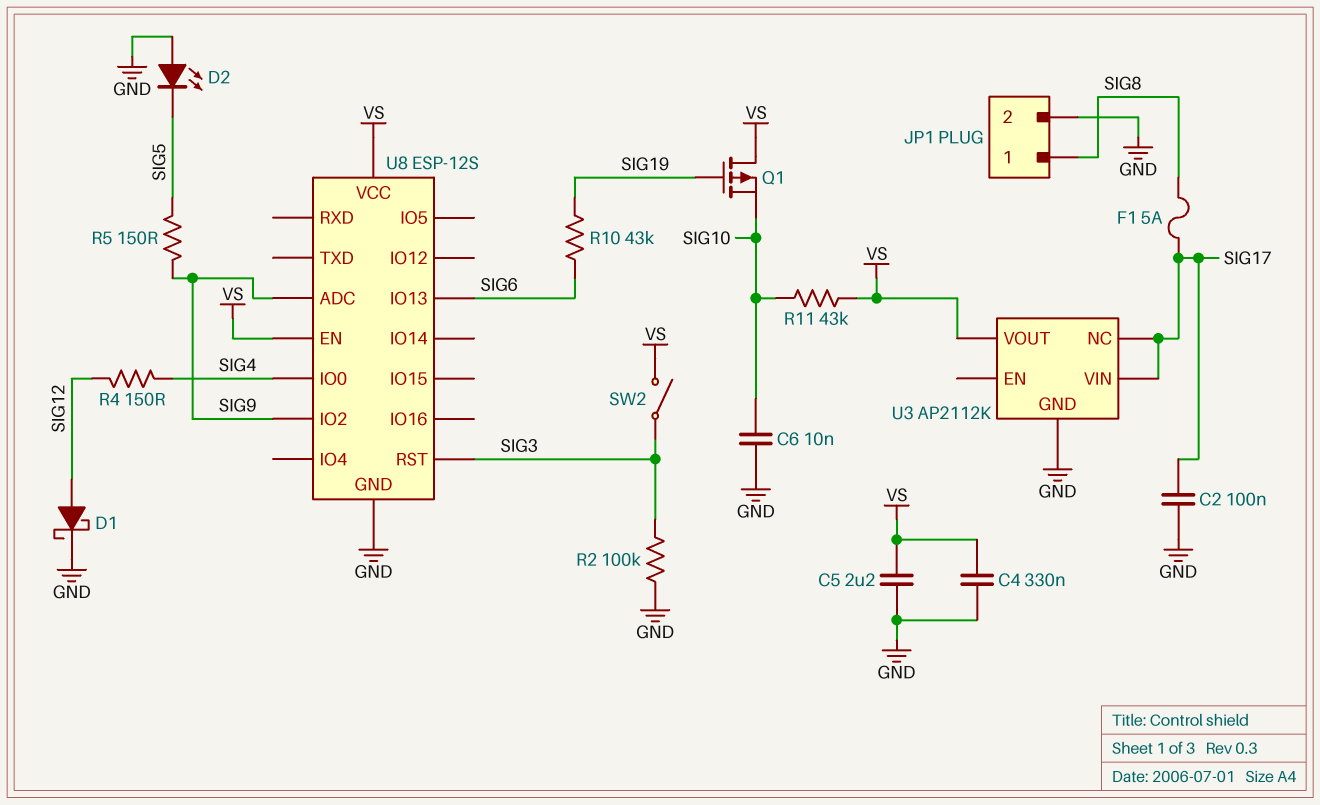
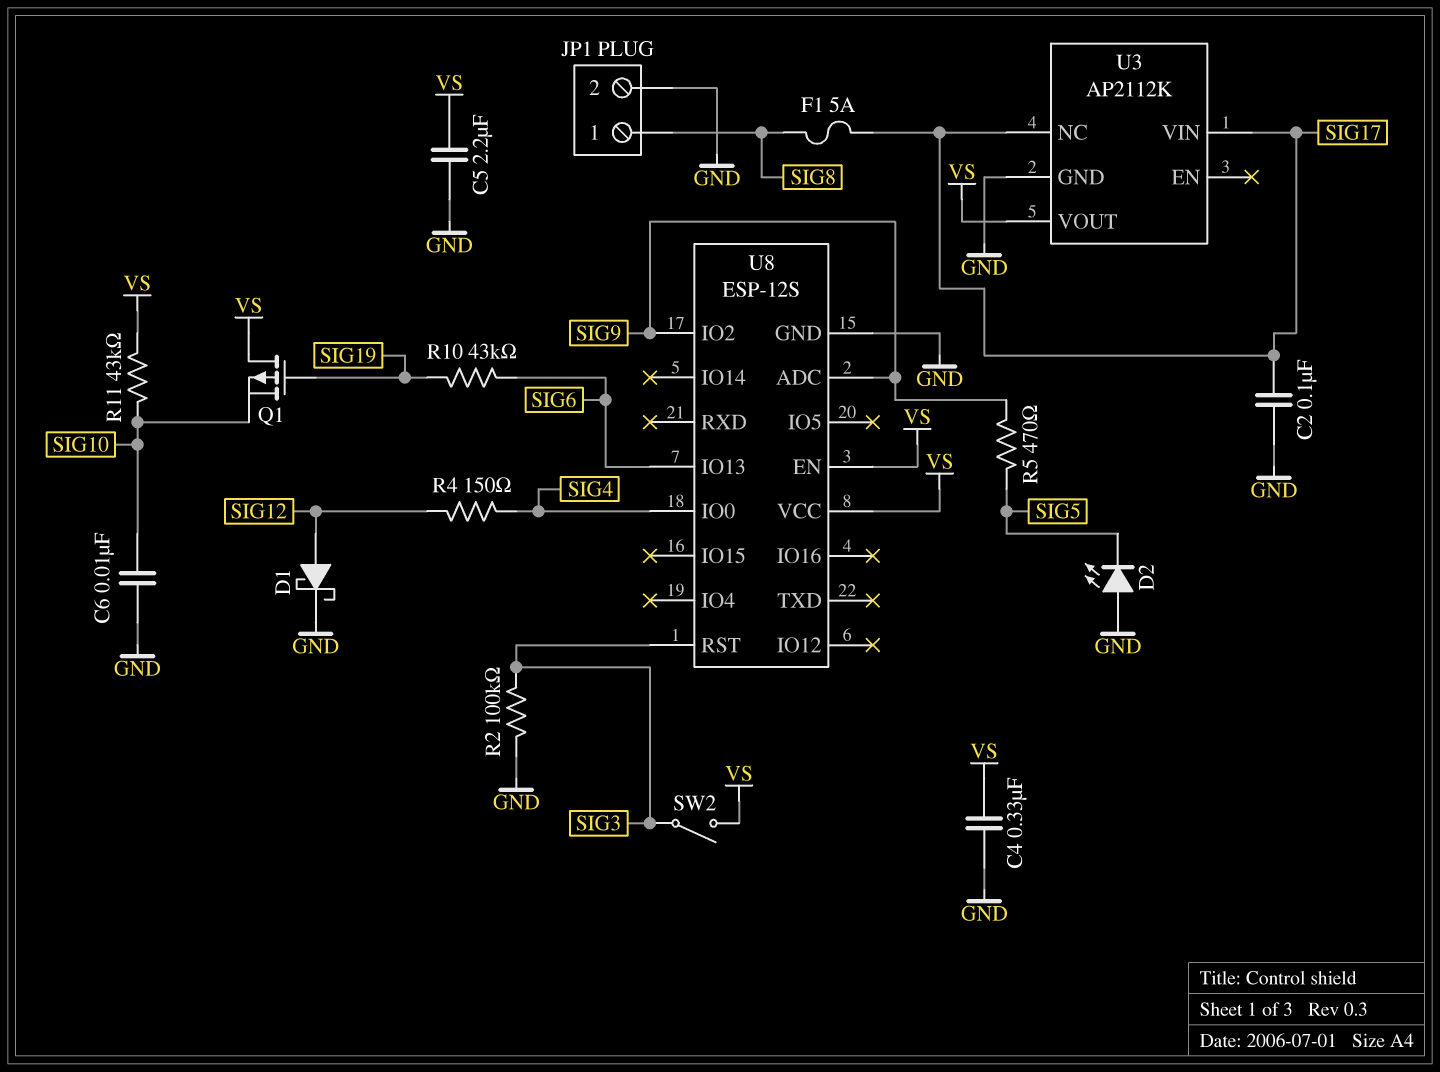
R5: 150 (SIG5, SIG9) -> 470 (SIG5, SIG9)

